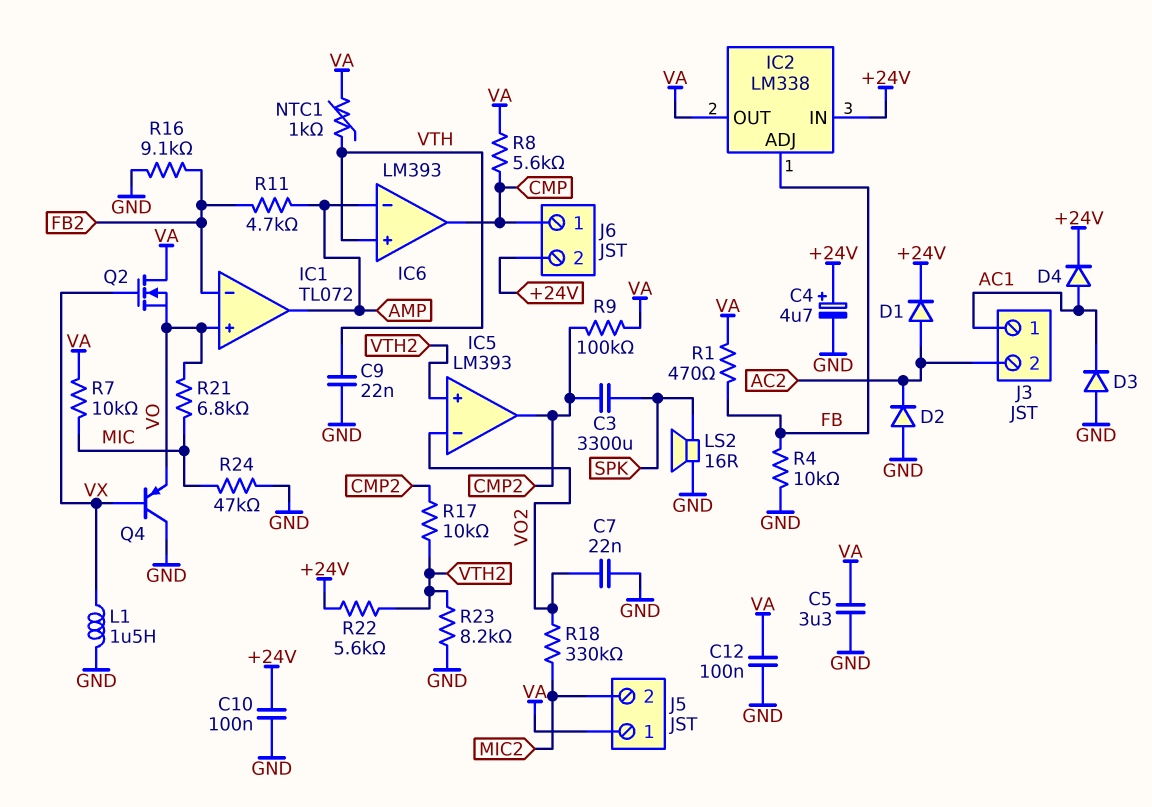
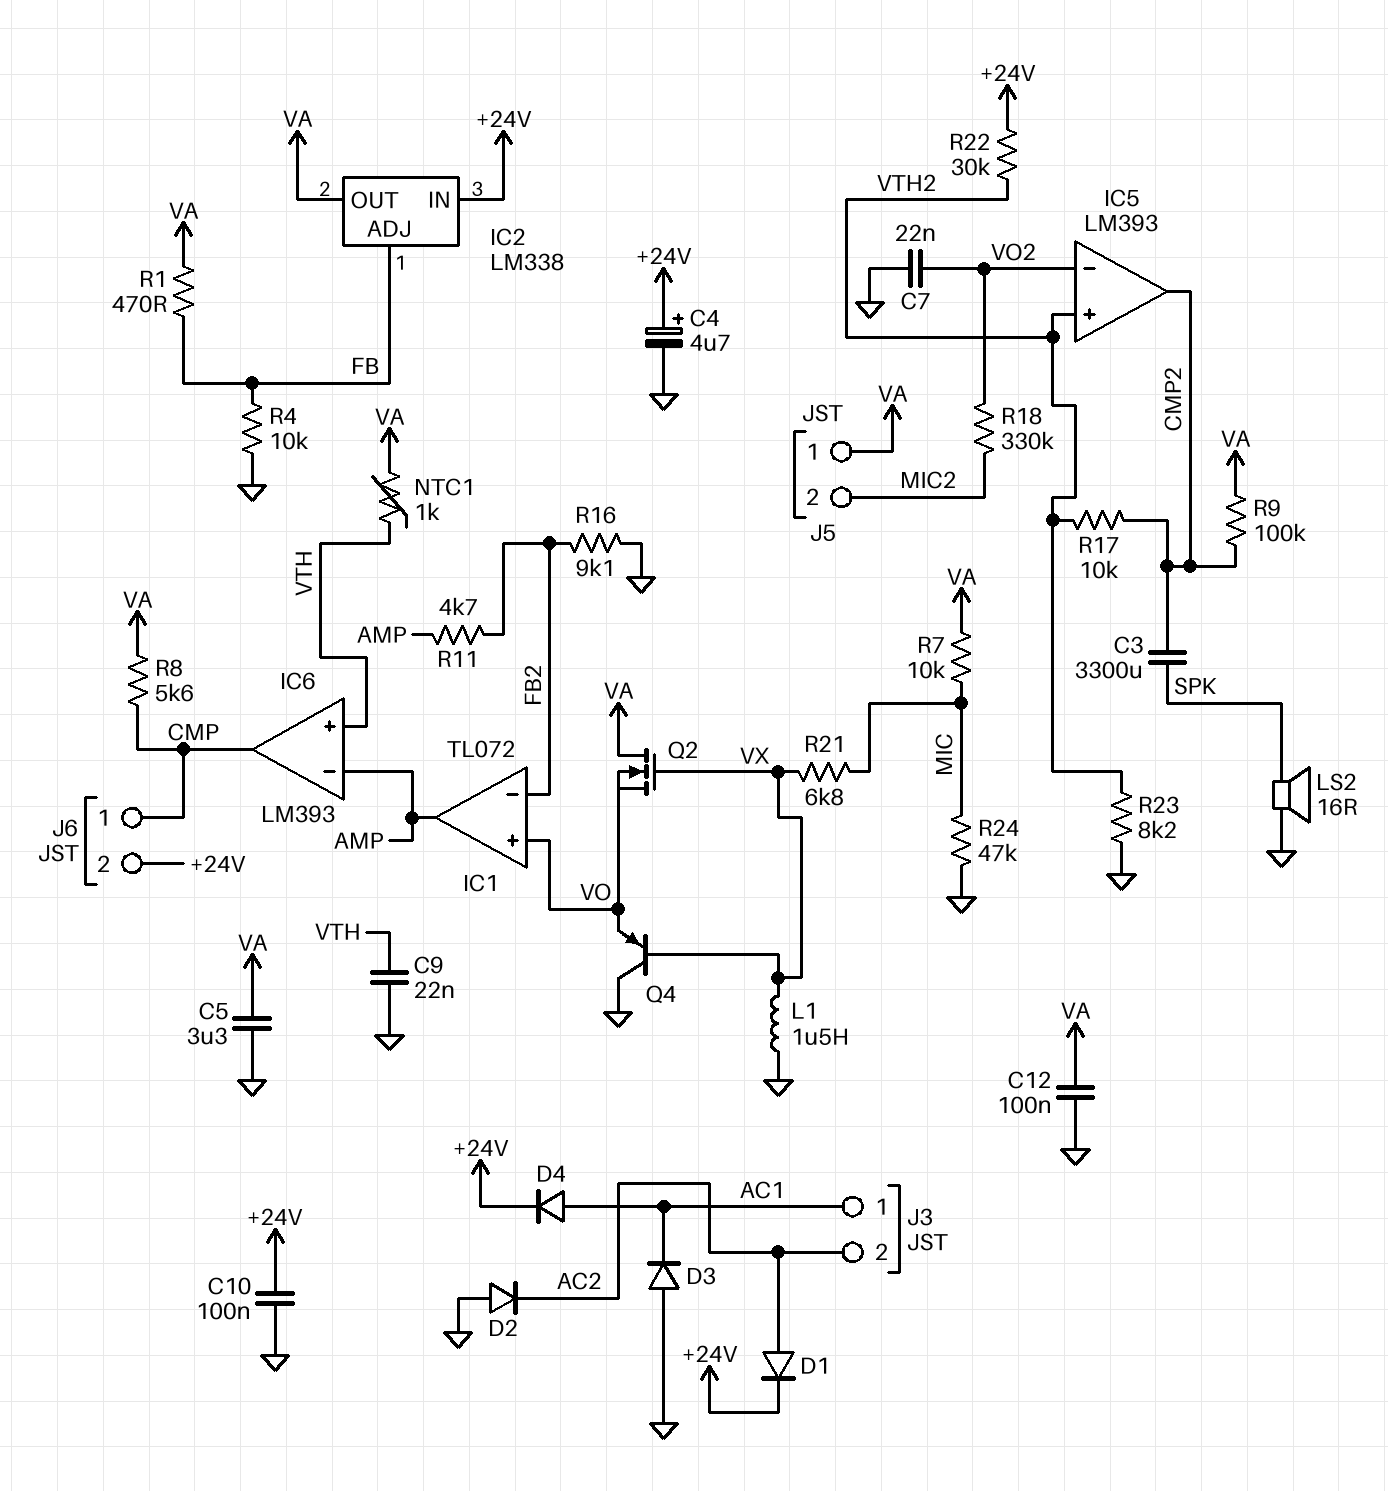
R21: 6.8k (MIC, VO) -> 6.8k (MIC, VX)
R22: 5.6k (+24V, VTH2) -> 30k (+24V, VTH2)

